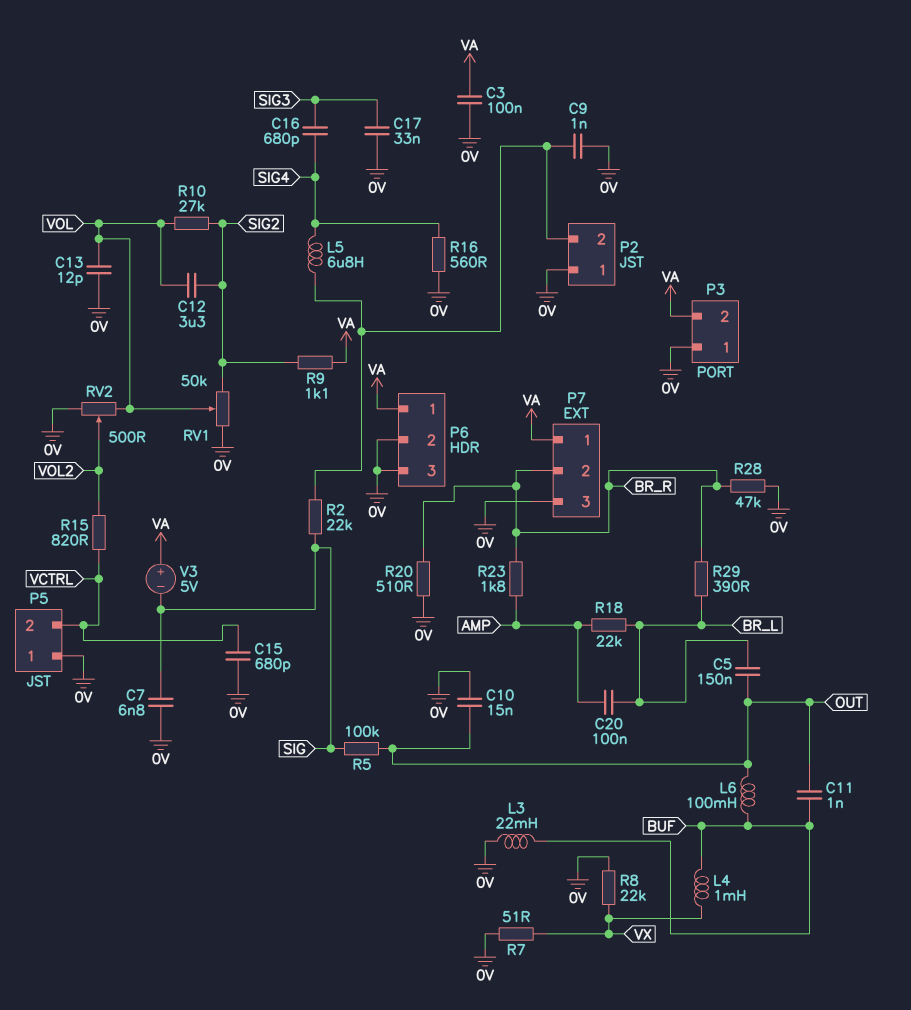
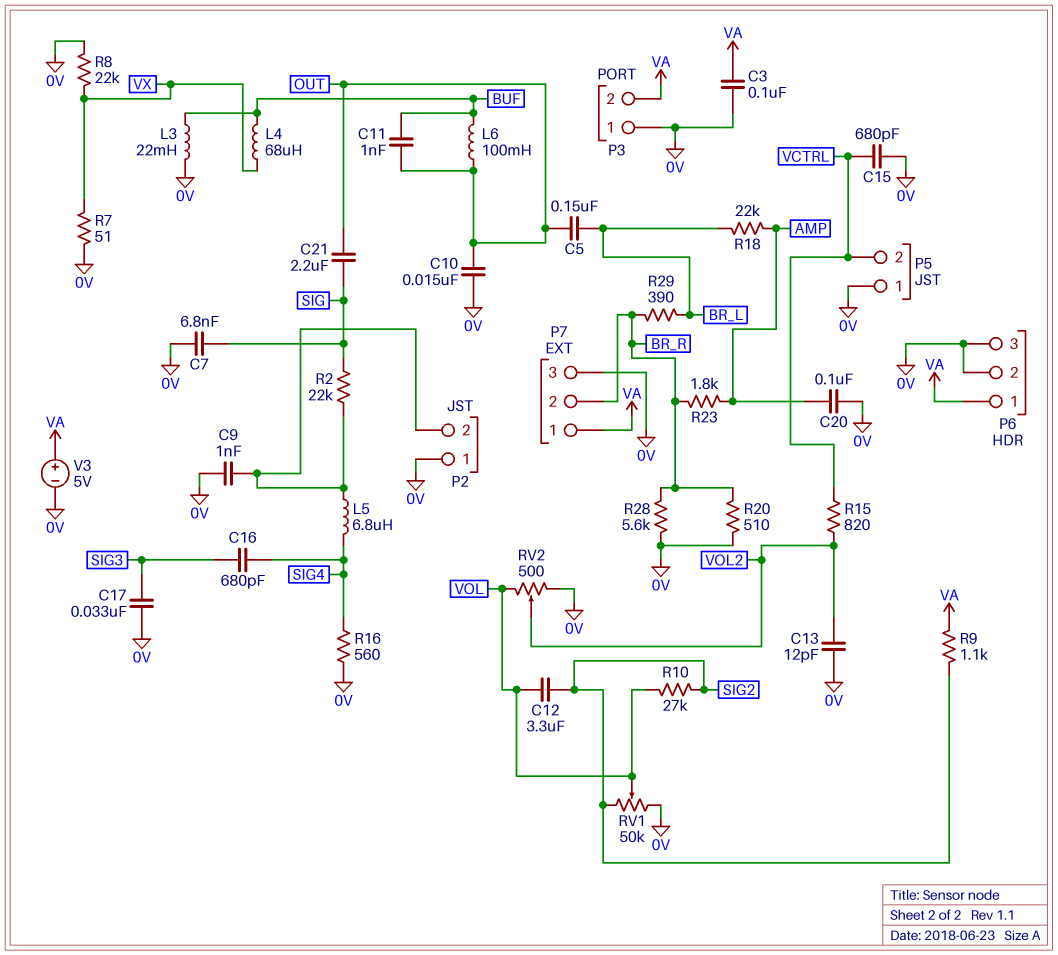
C13: 12pF (0V, VOL) -> 12pF (0V, VOL2)
C20: 100nF (AMP, BR_L) -> 100nF (0V, AMP)
C21: none -> 2.2uF (OUT, SIG)
L4: 1mH (BUF, VX) -> 68uH (BUF, VX)
R5: 100k (OUT, SIG) -> none
R28: 47k (0V, BR_R) -> 5.6k (0V, BR_R)
V3: 5V (plus VA, minus SIG) -> 5V (plus VA, minus 0V)

